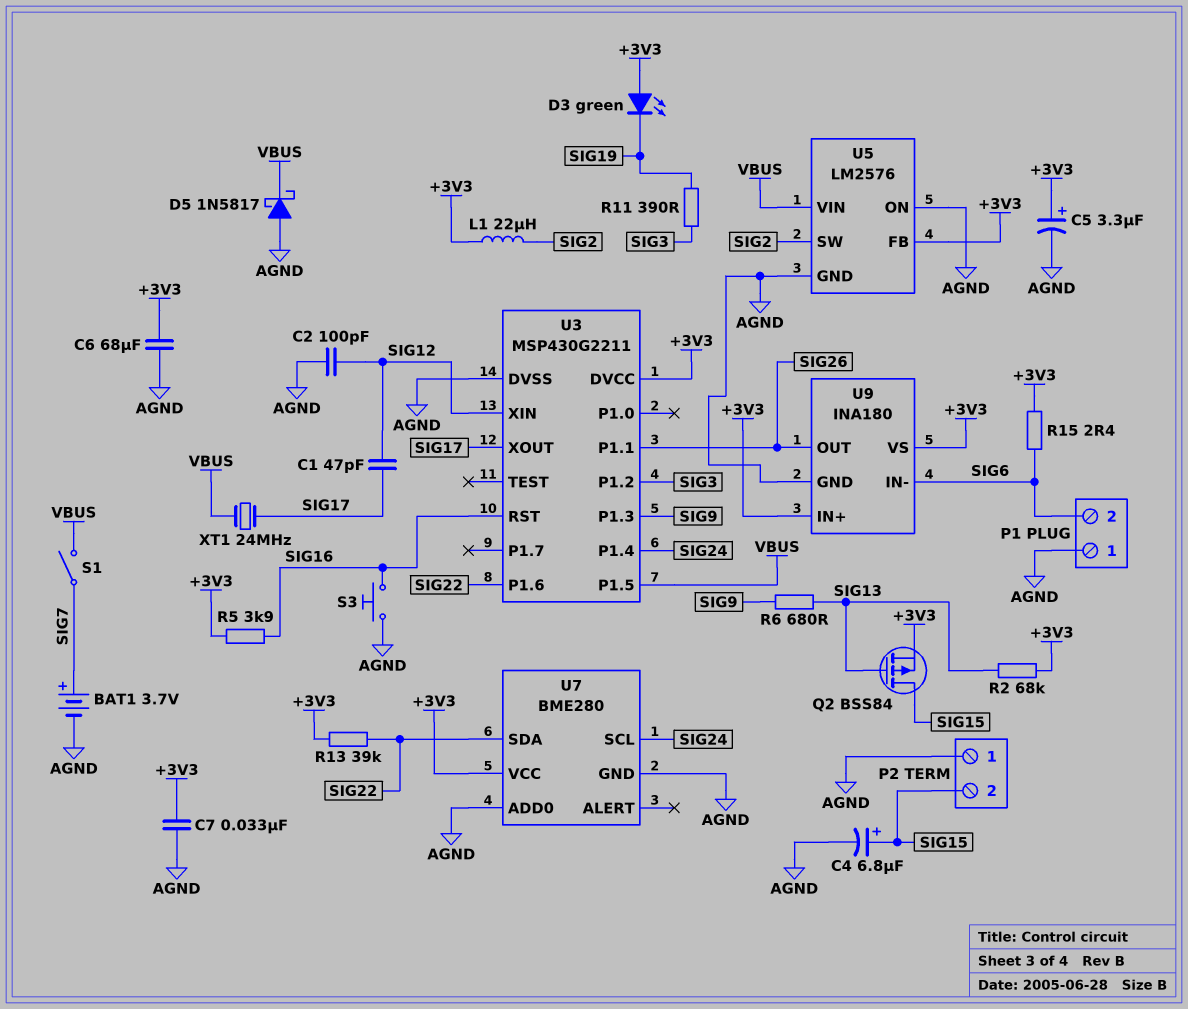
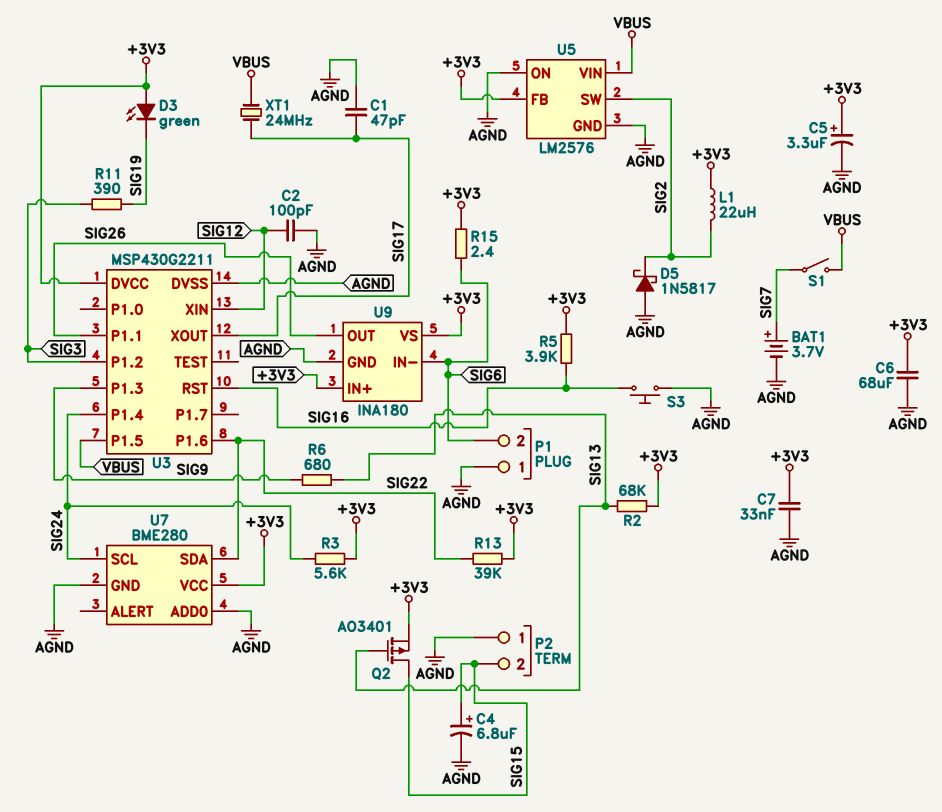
C1: 47pF (SIG12, SIG17) -> 47pF (AGND, SIG17)
D5: schottky 1N5817 (A AGND, K VBUS) -> schottky 1N5817 (A AGND, K SIG2)
Q2: PMOS BSS84 (G SIG13, D SIG15, S +3V3) -> PMOS AO3401 (G SIG13, D SIG15, S +3V3)
R3: none -> 5.6k (+3V3, SIG24)

